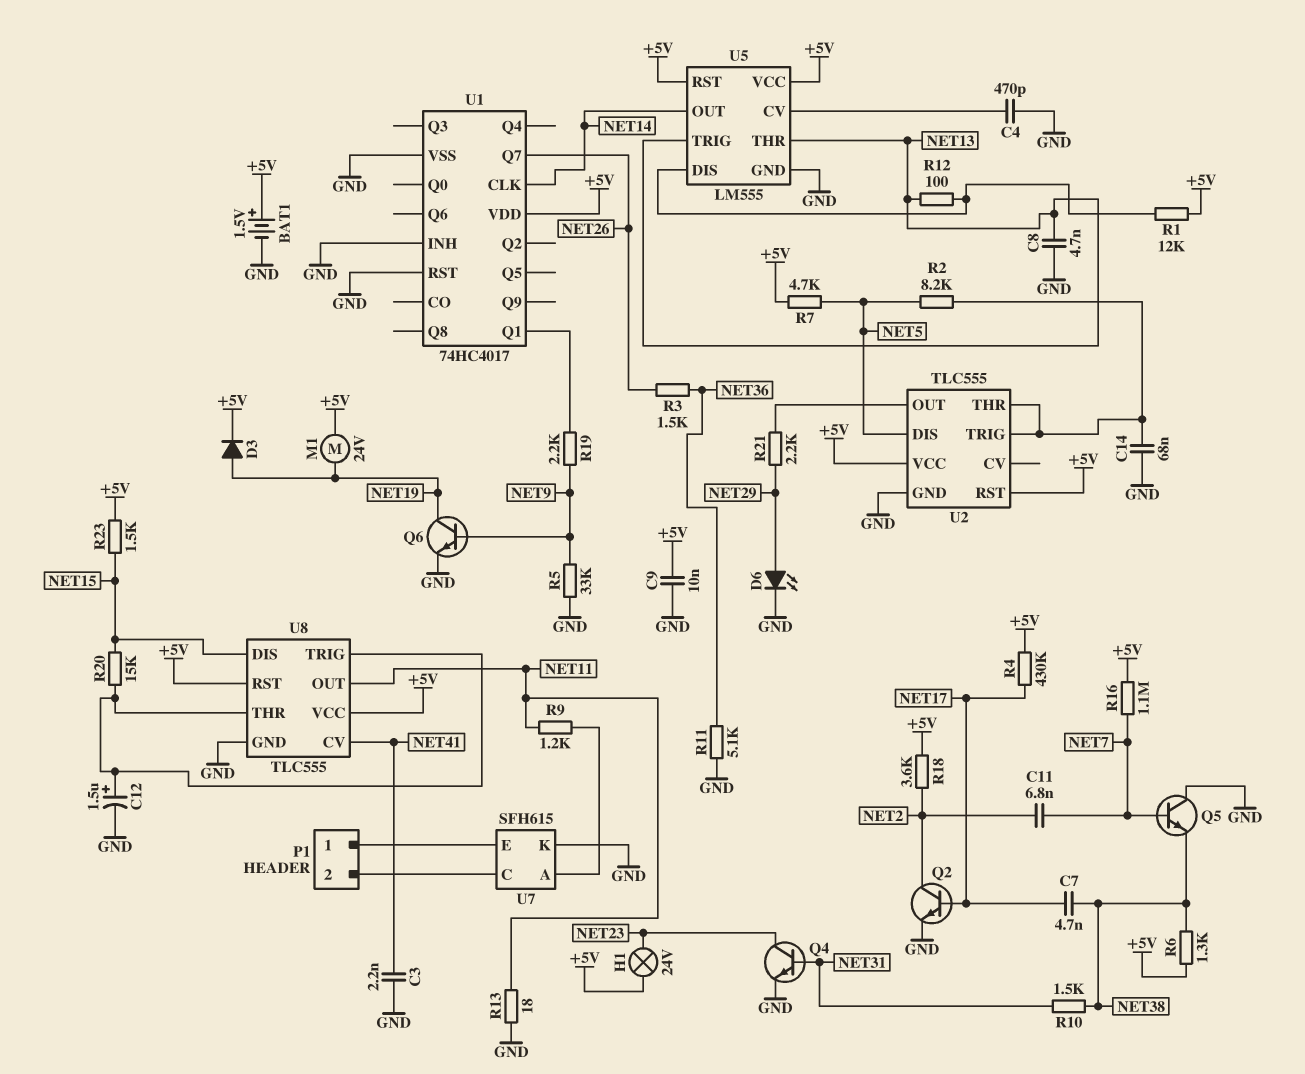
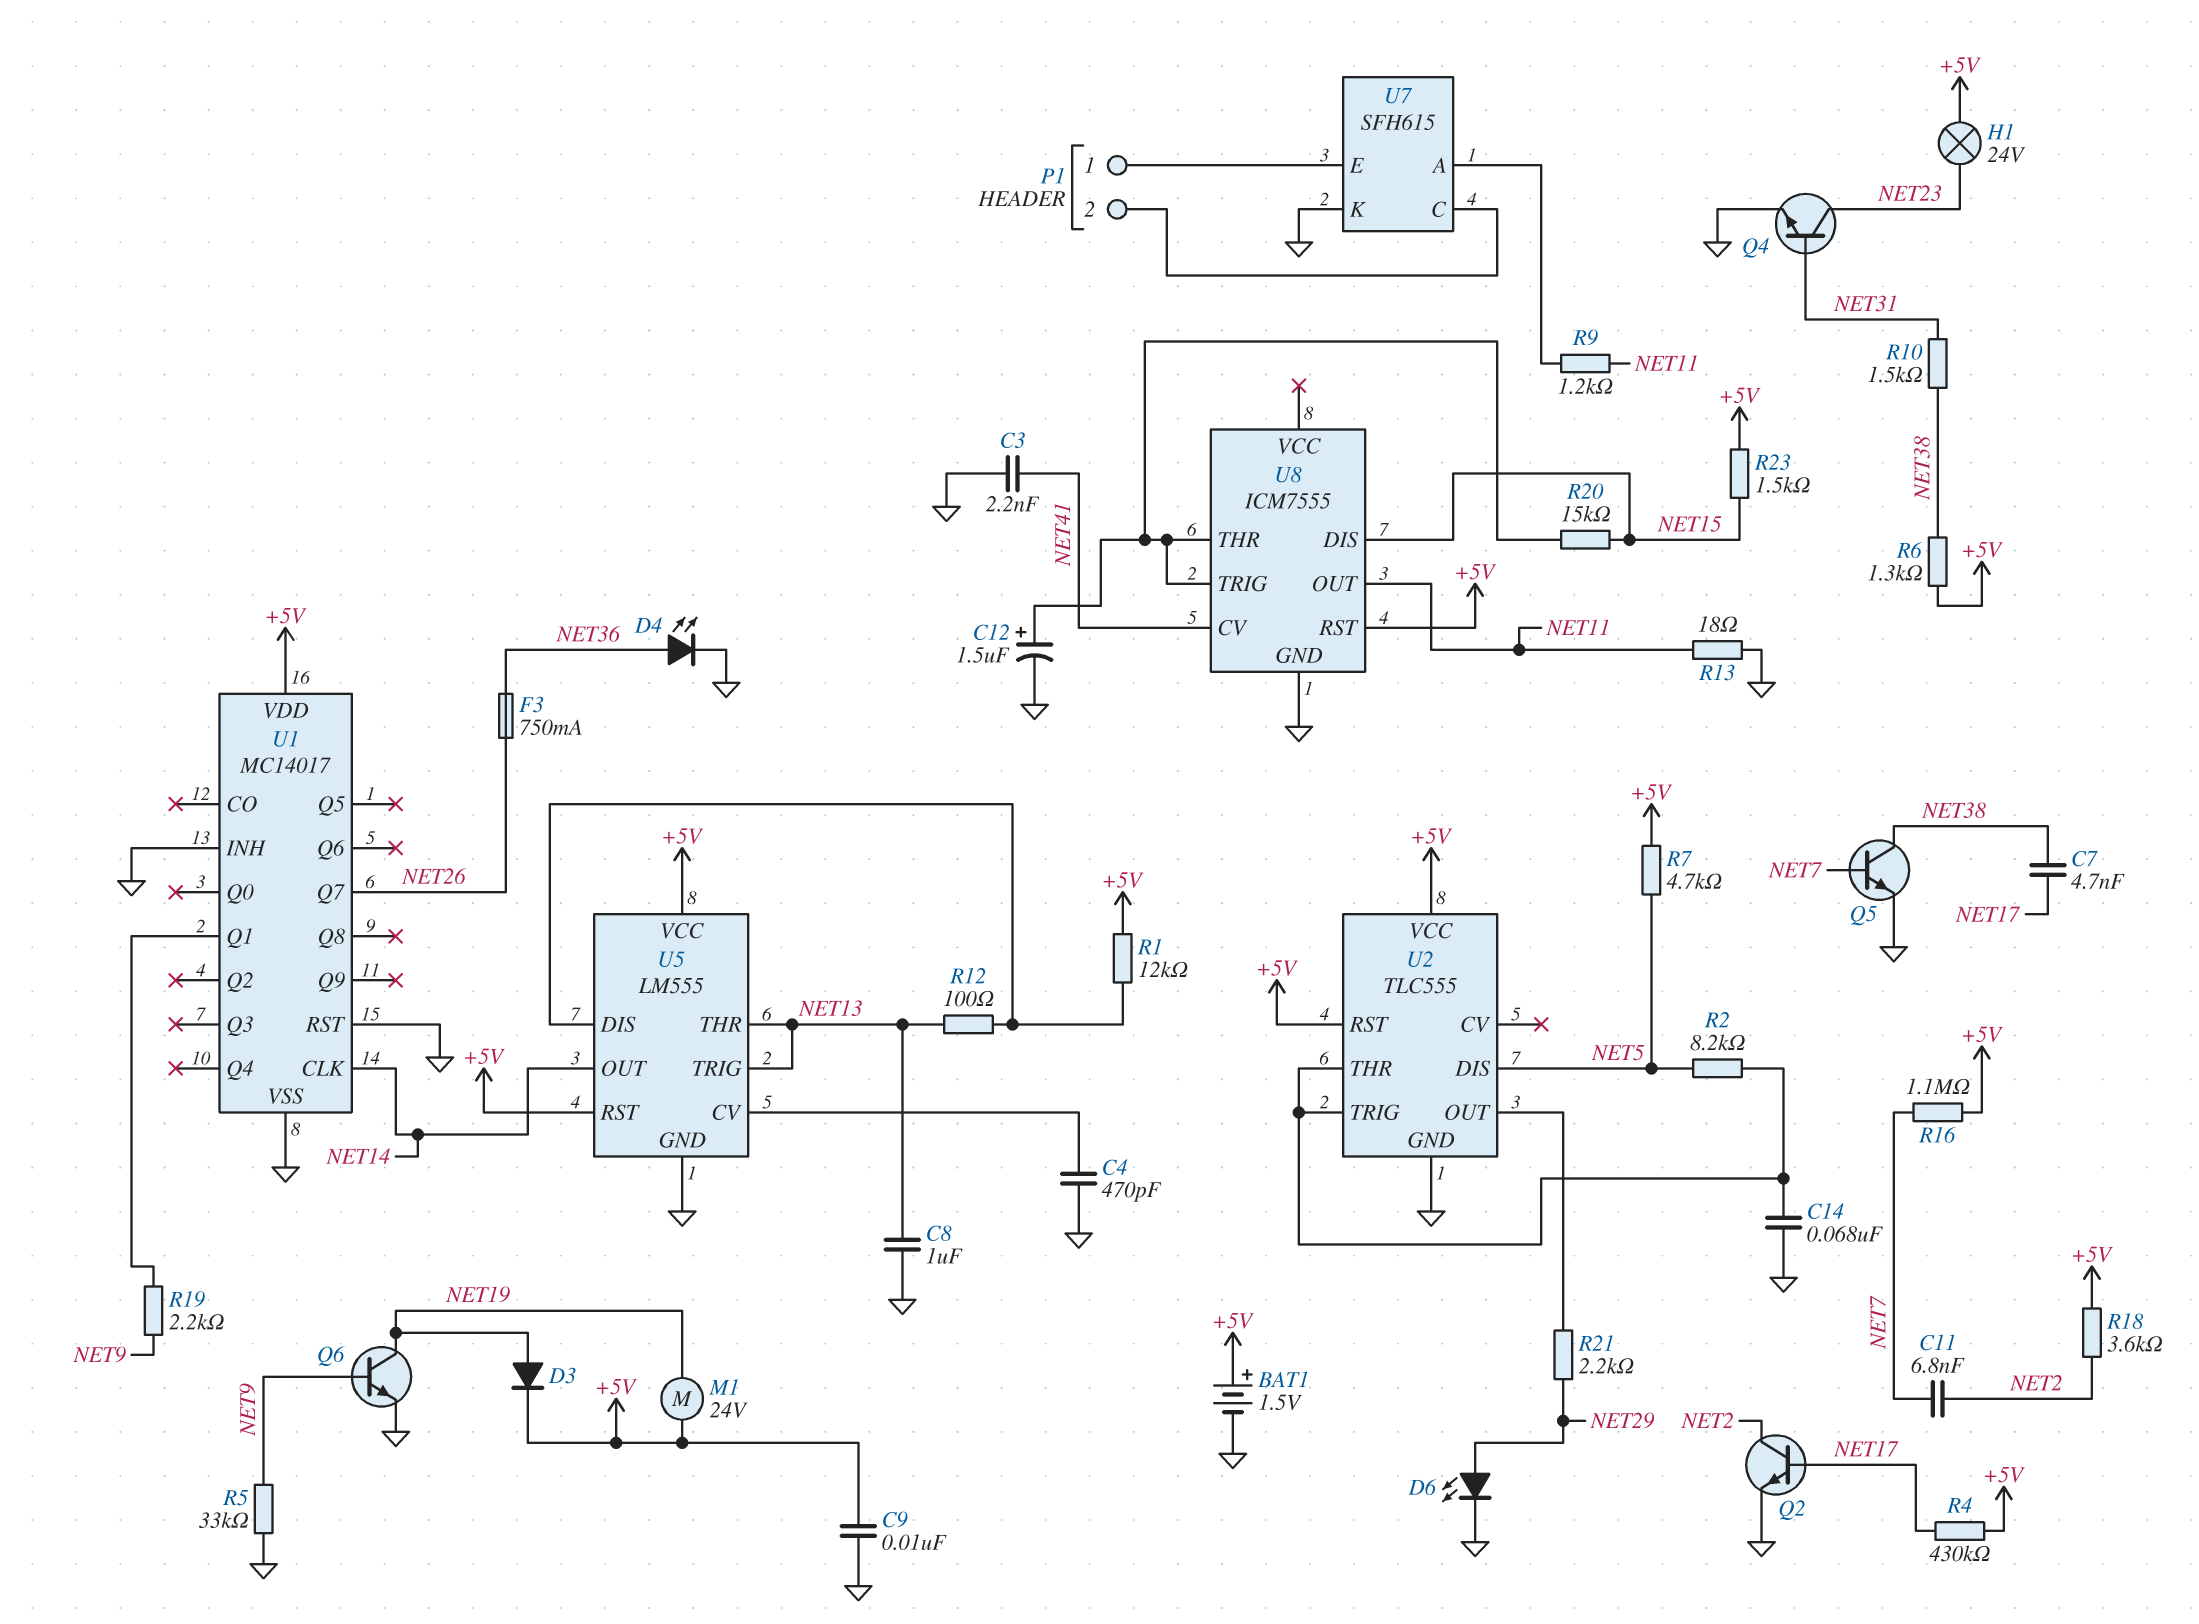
C8: 4.7nF (GND, NET13) -> 1uF (GND, NET13)
D4: none -> LED (A NET36, K GND)
F3: none -> 750mA (NET26, NET36)
Q5: NPN (B NET7, C GND, E NET38) -> NPN (B NET7, C NET38, E GND)
R3: 1.5k (NET26, NET36) -> none
R11: 5.1k (GND, NET36) -> none
U1: 74HC4017 -> MC14017
U8: TLC555 -> ICM7555
U8 pin VCC: +5V -> none

